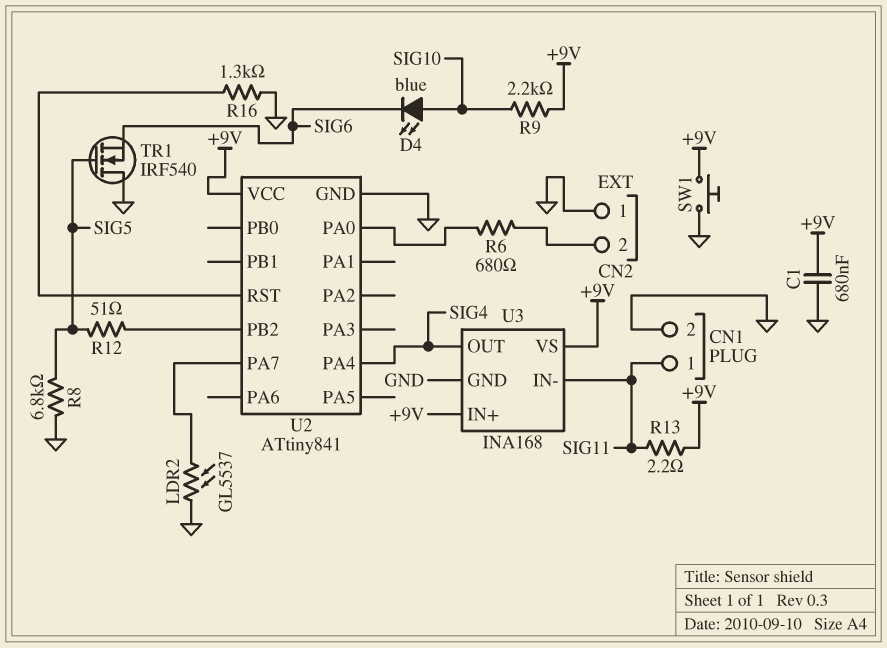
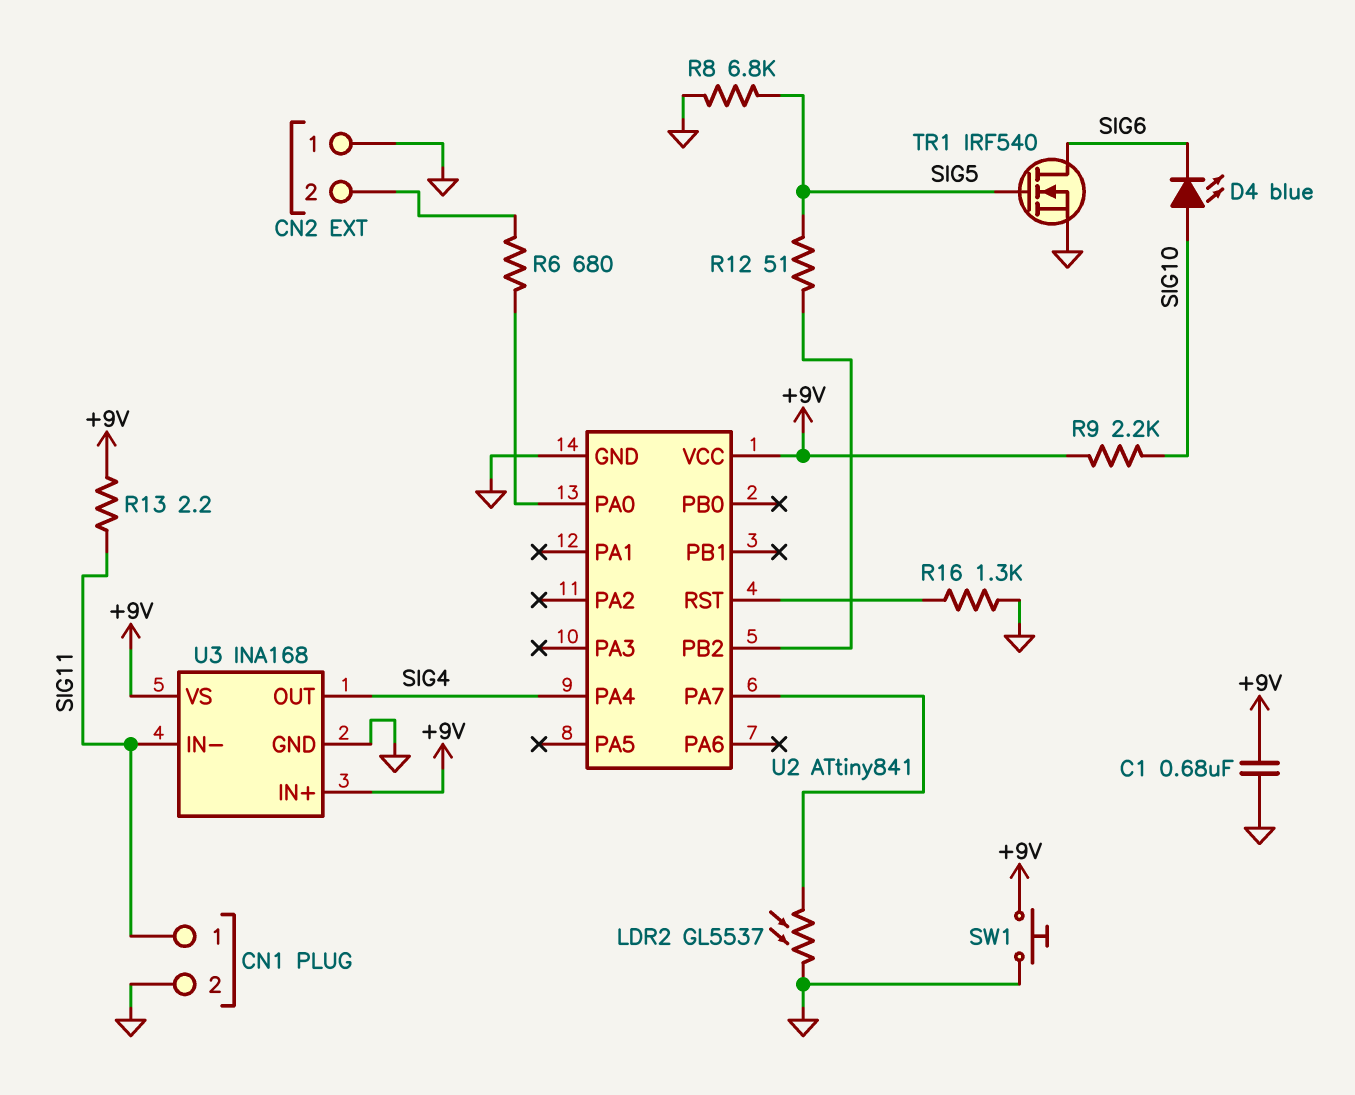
TR1: NMOS IRF540 (G SIG5, D GND, S SIG6) -> NMOS IRF540 (G SIG5, D SIG6, S GND)

